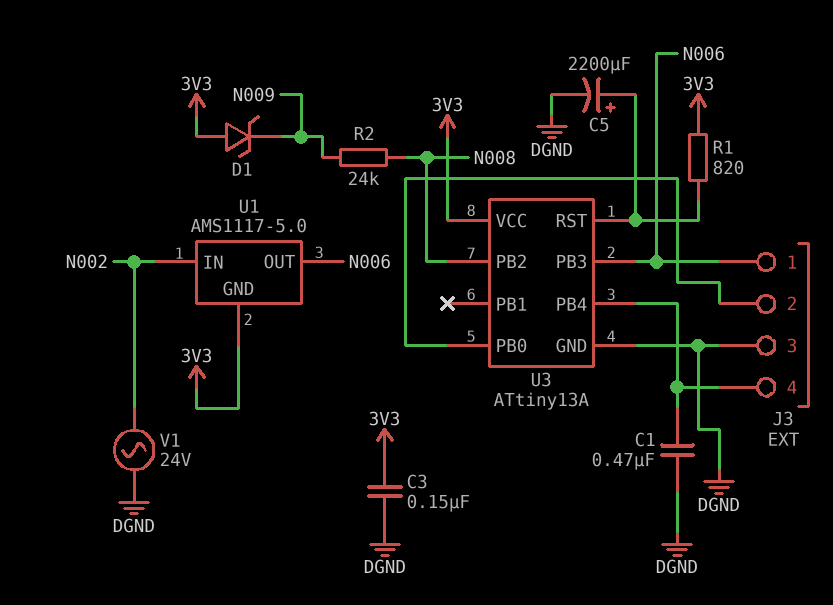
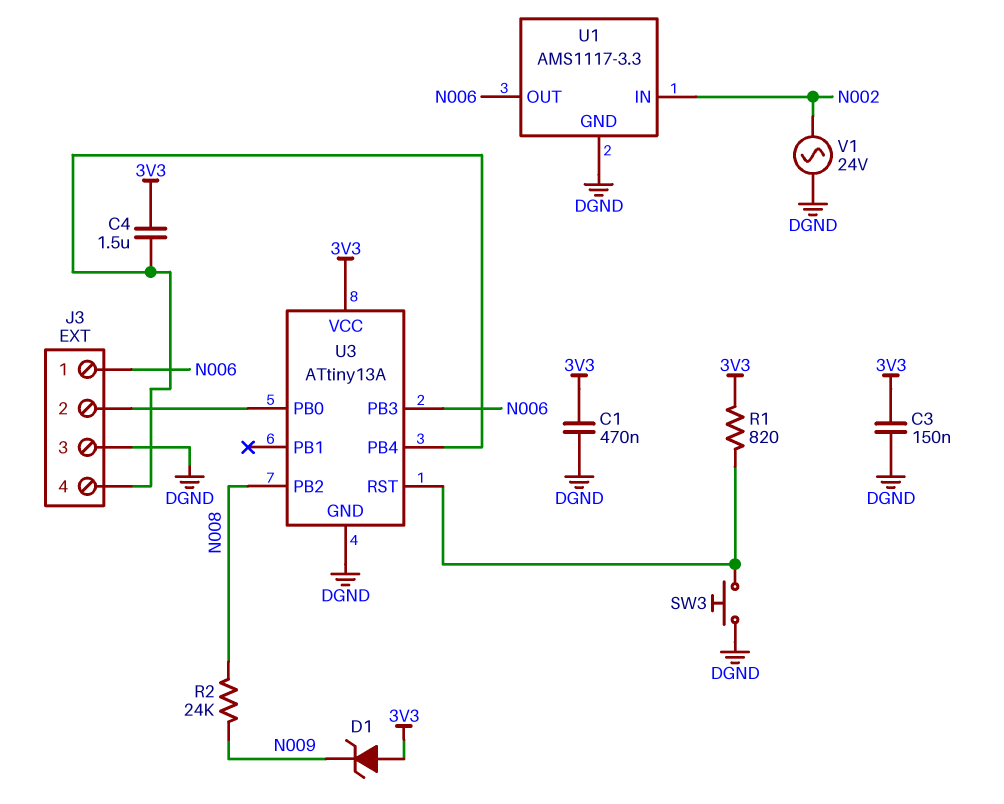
C1: 470nF (DGND, J3/4) -> 470nF (3V3, DGND)
C4: none -> 1.5uF (3V3, J3/4)
C5: 2200uF (plus U3/RST, minus DGND) -> none
SW3: none -> button (DGND, U3/RST)
U1: AMS1117-5.0 -> AMS1117-3.3
U1 pin GND: 3V3 -> DGND

